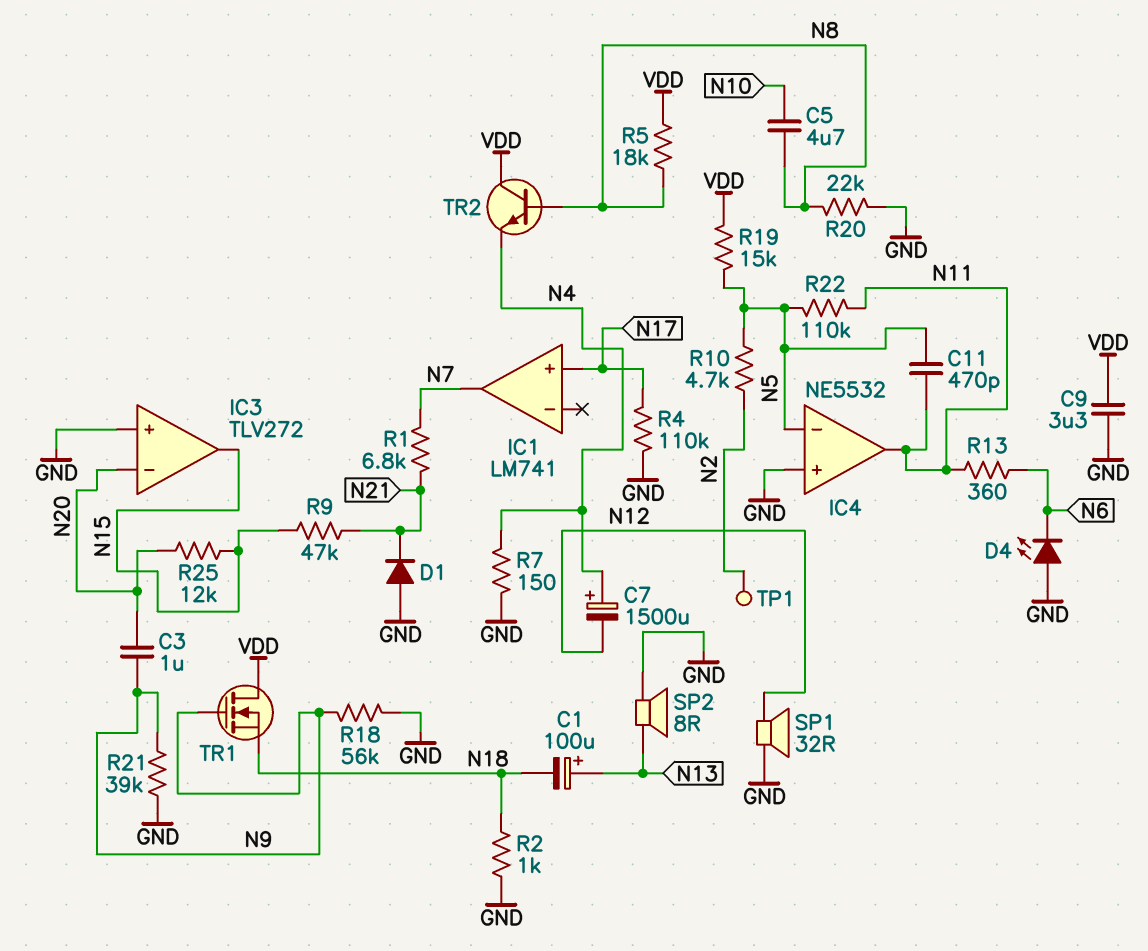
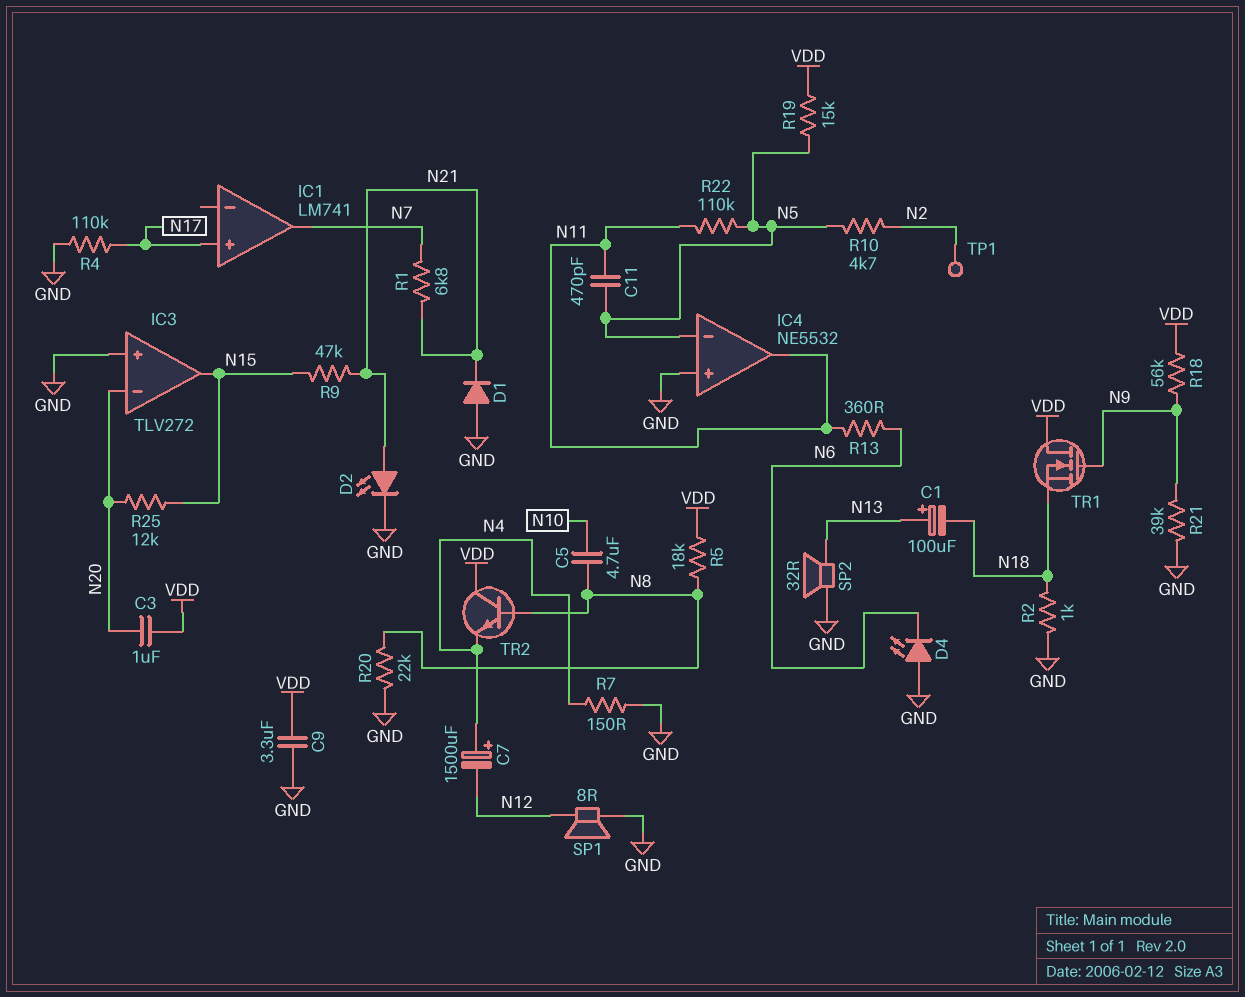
C3: 1uF (N9, N20) -> 1uF (N20, VDD)
D2: none -> LED (A N21, K GND)
R18: 56k (GND, N9) -> 56k (N9, VDD)
SP1: speaker 32R (GND, N12) -> speaker 8R (GND, N12)
SP2: speaker 8R (GND, N13) -> speaker 32R (GND, N13)

